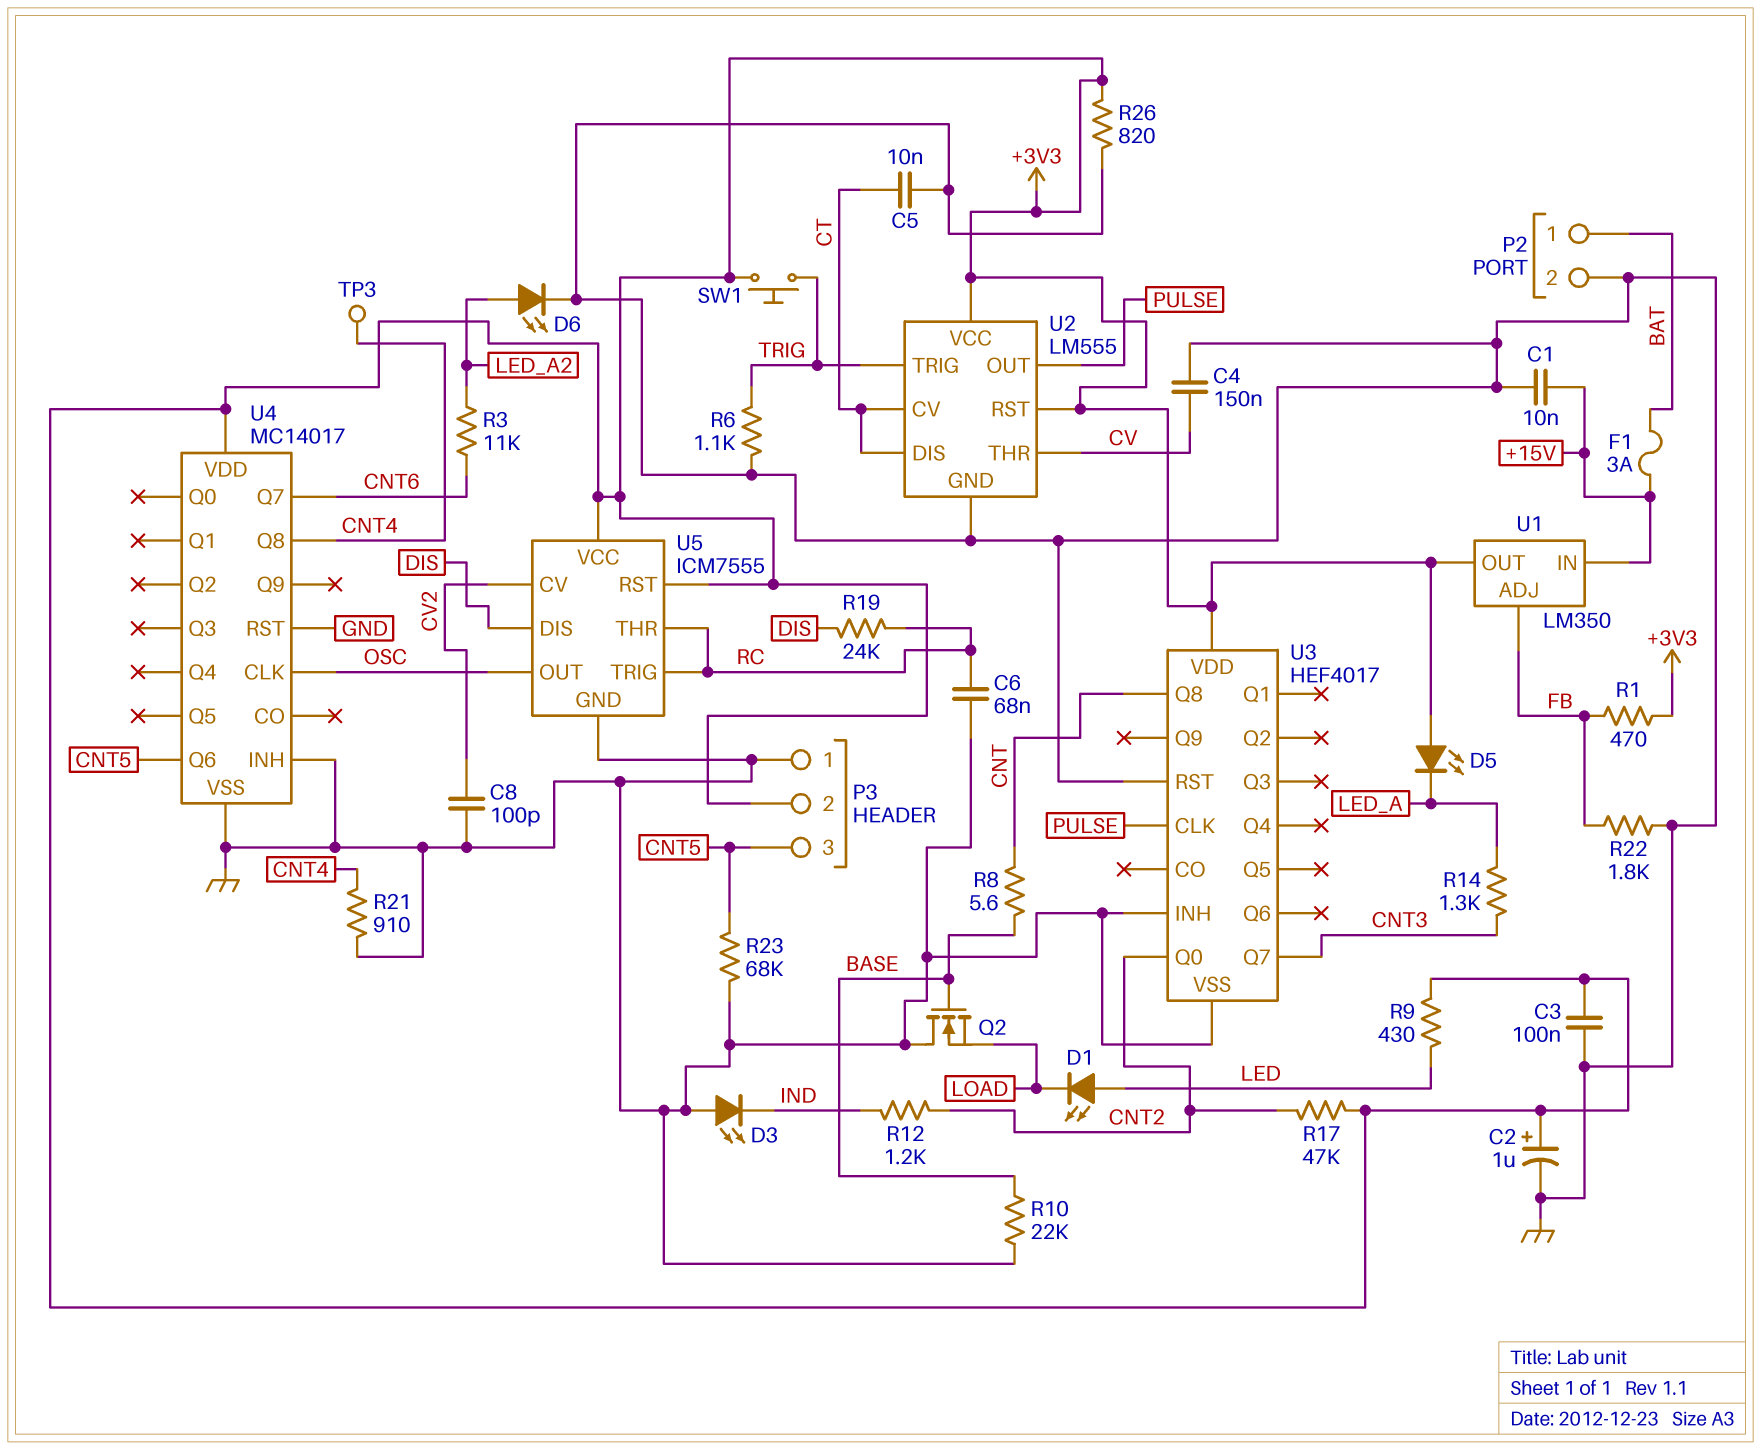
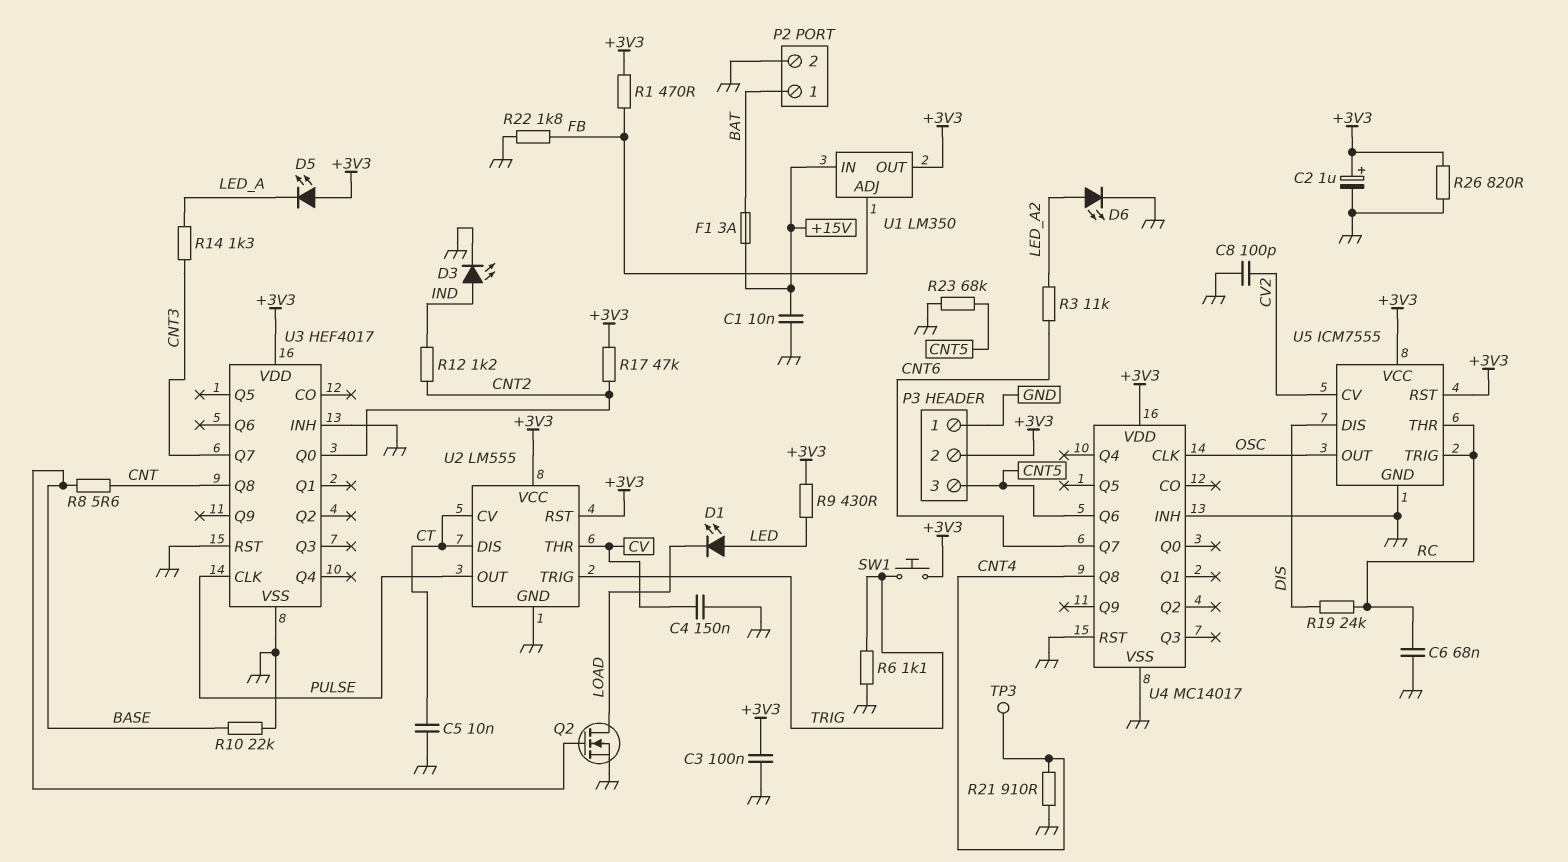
D3: LED (A GND, K IND) -> LED (A IND, K GND)
Q2: NMOS (G BASE, D GND, S LOAD) -> NMOS (G BASE, D LOAD, S GND)

